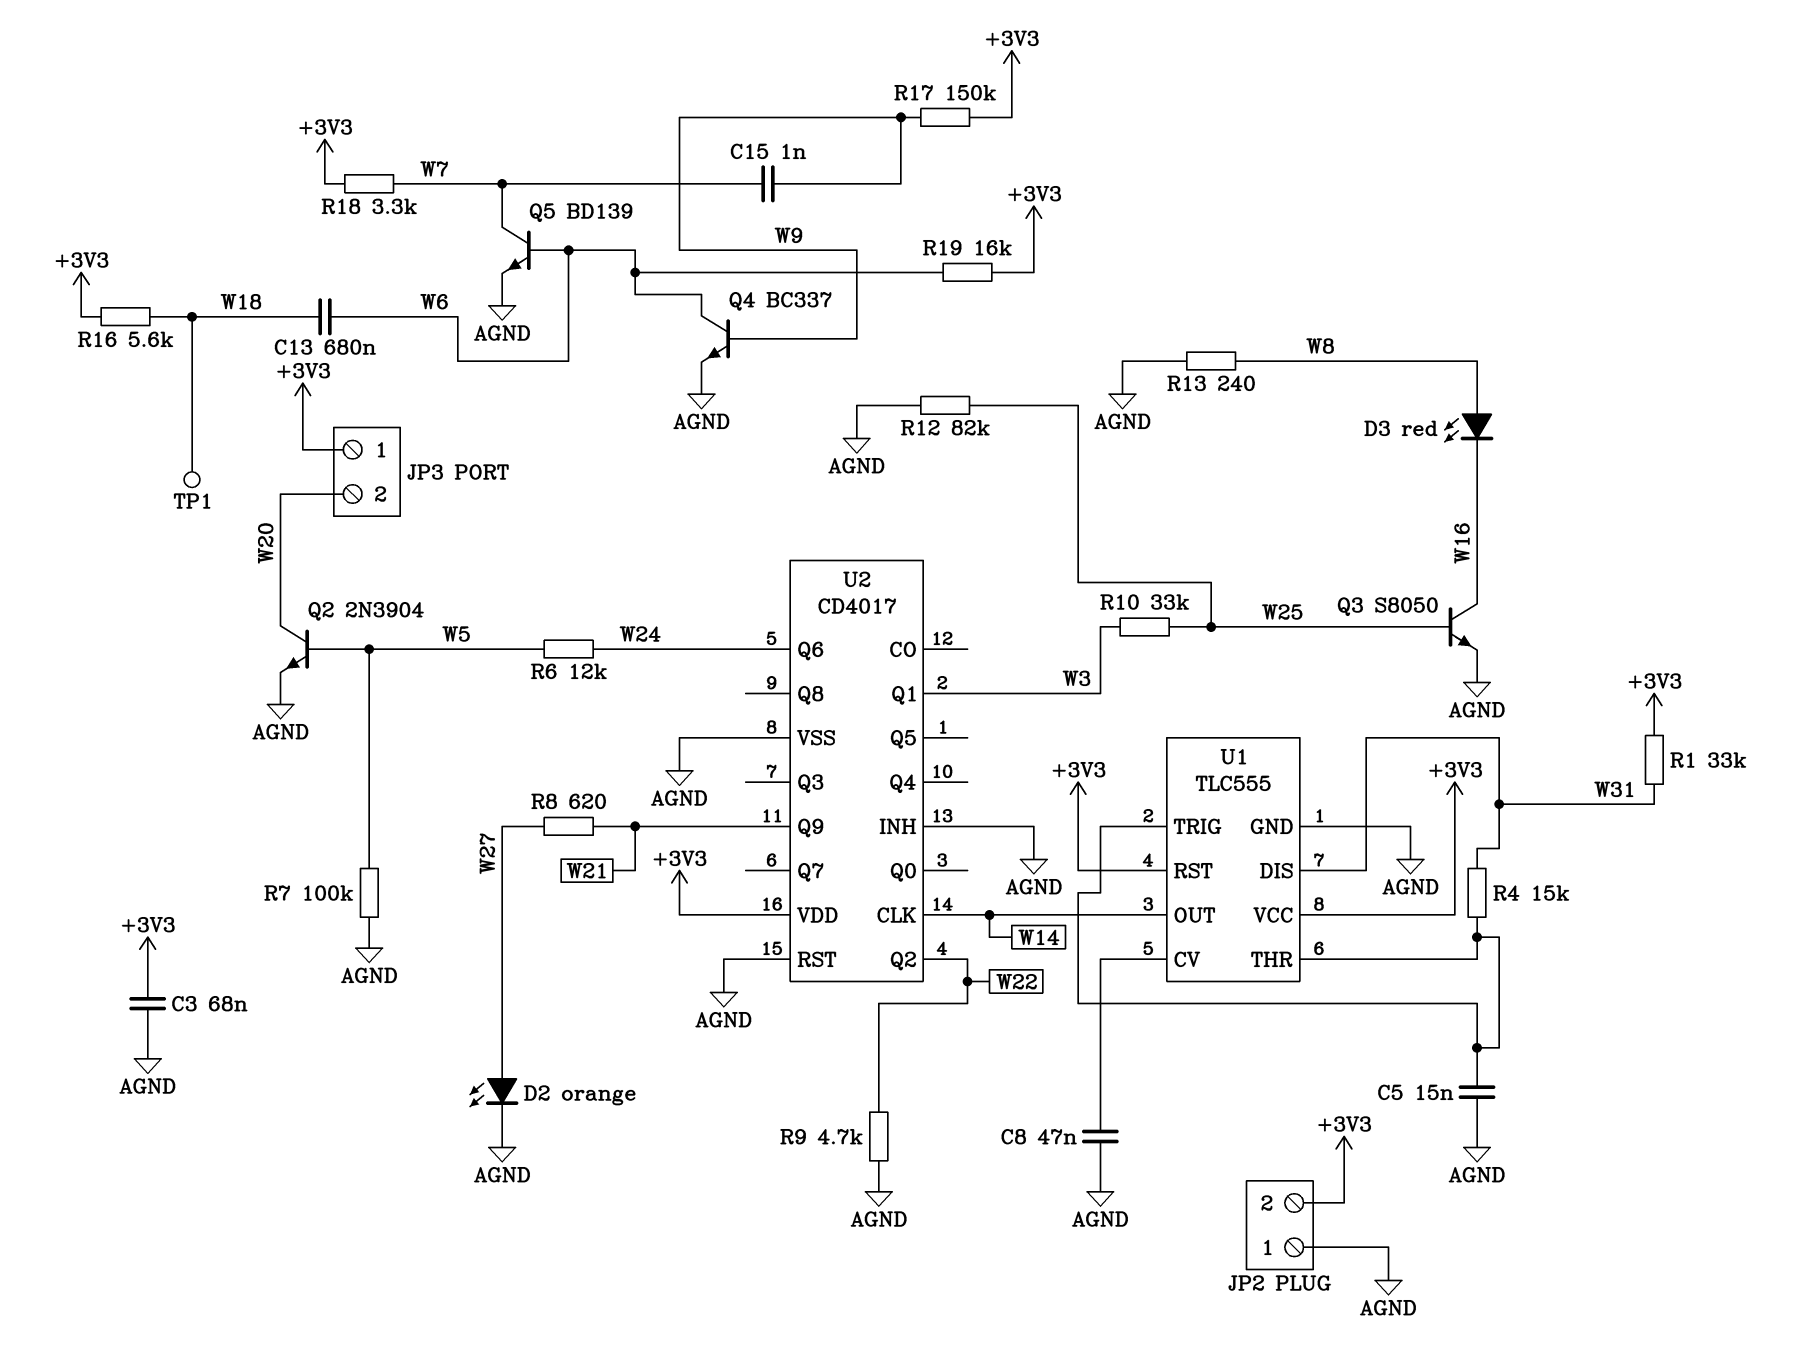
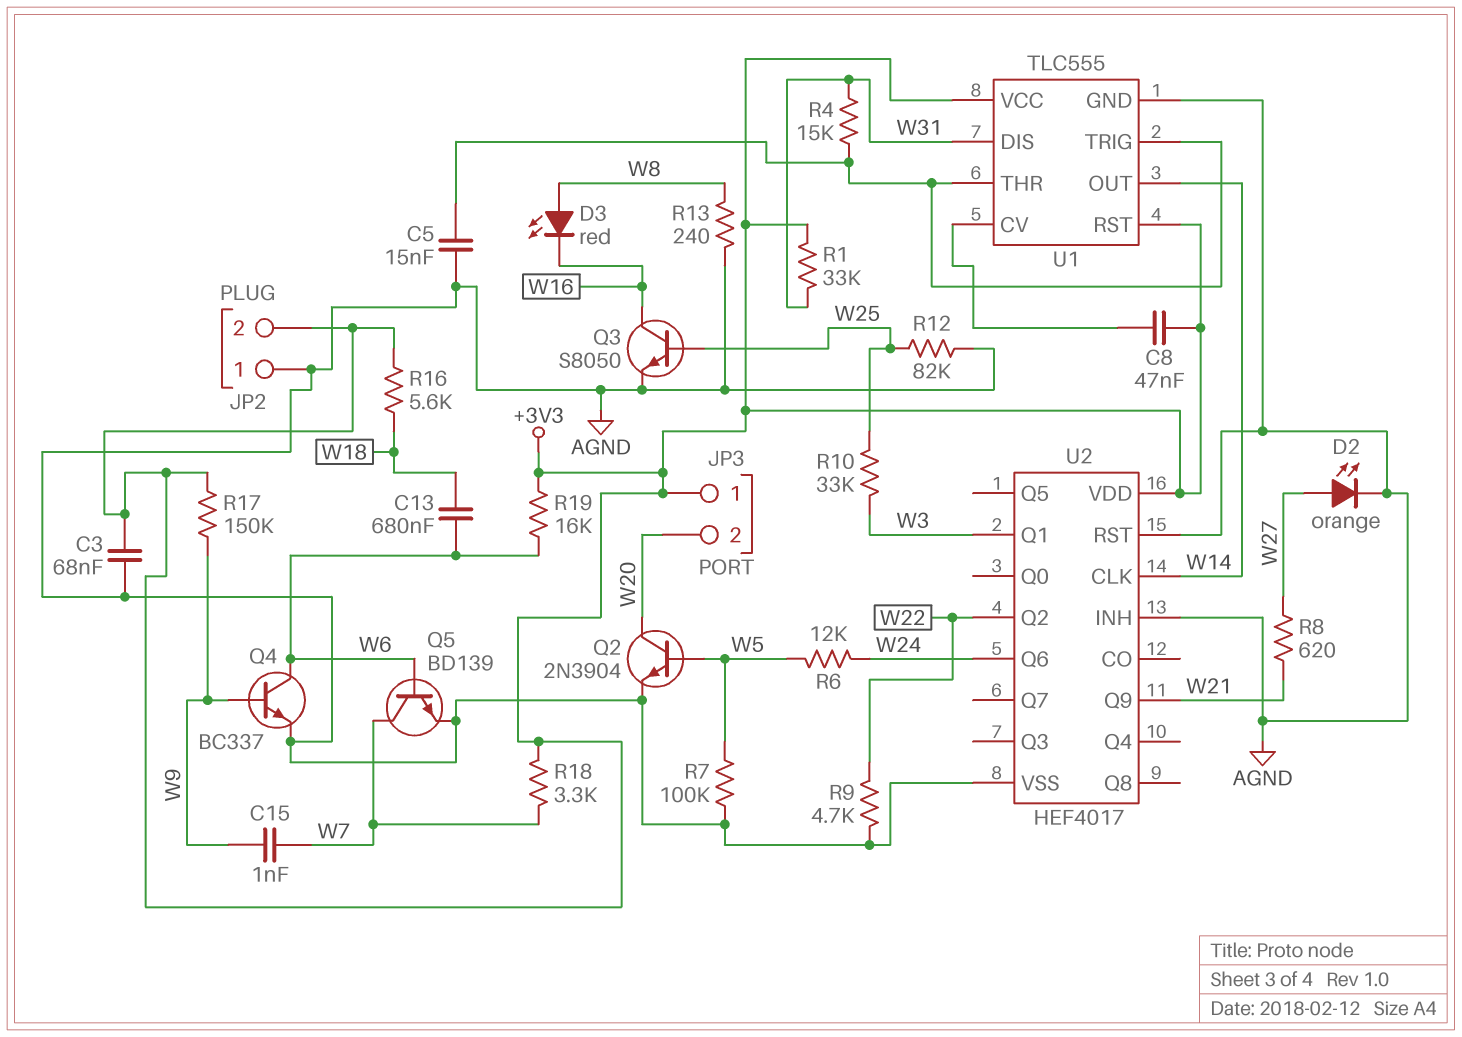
C8: 47nF (AGND, U1/CV) -> 47nF (+3V3, U1/CV)
TP1: test point (W18) -> none
U2: CD4017 -> HEF4017

